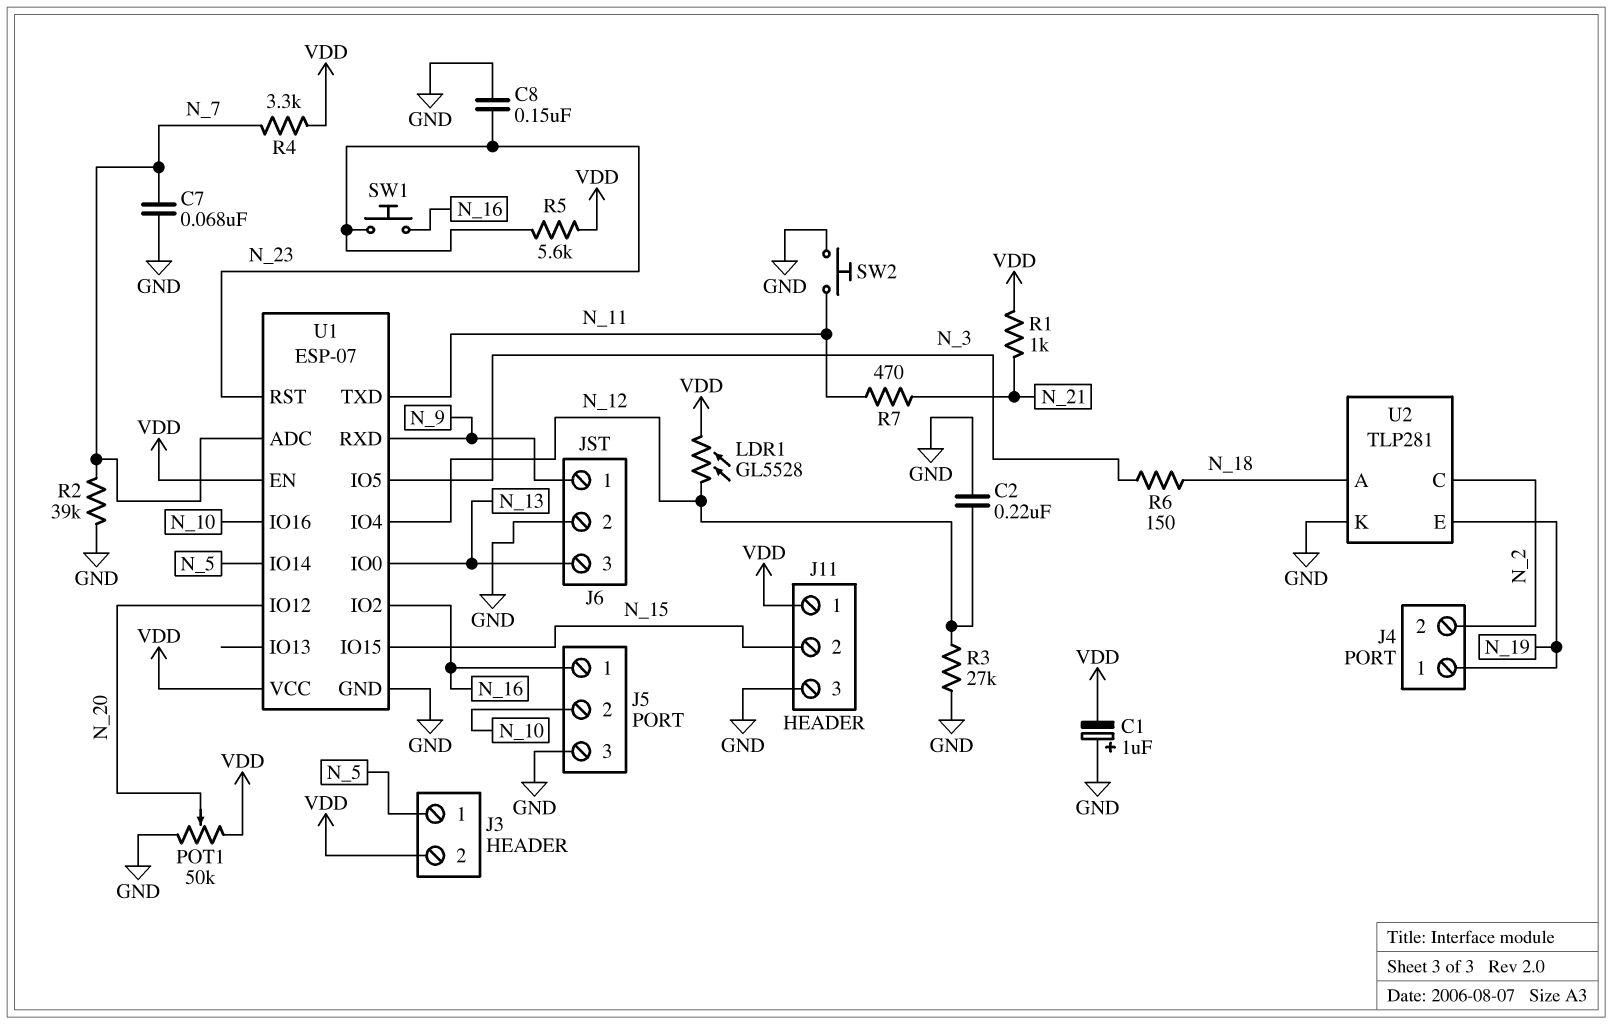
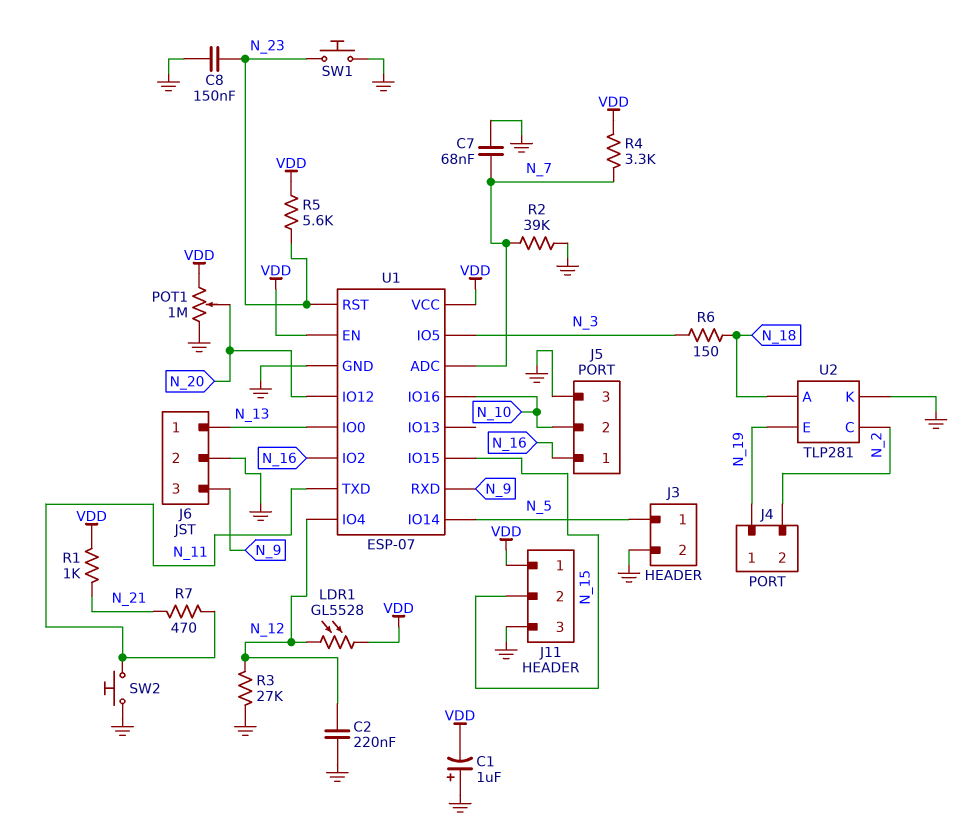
J3 pin 2: VDD -> GND
J6 pin 1: N_9 -> N_13
J6 pin 3: N_13 -> N_9
POT1: 50k (GND, VDD, wiper N_20) -> 1M (GND, VDD, wiper N_20)
SW1: button (N_16, N_23) -> button (GND, N_23)

